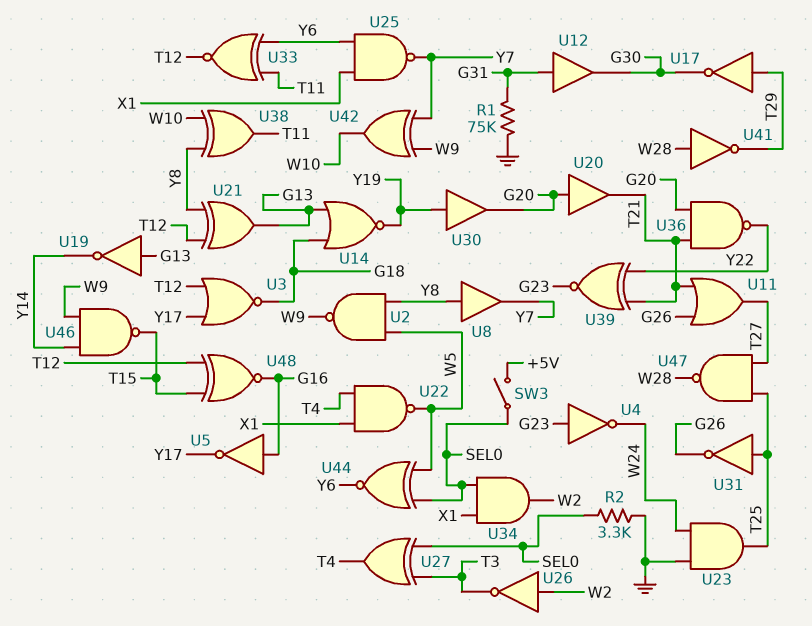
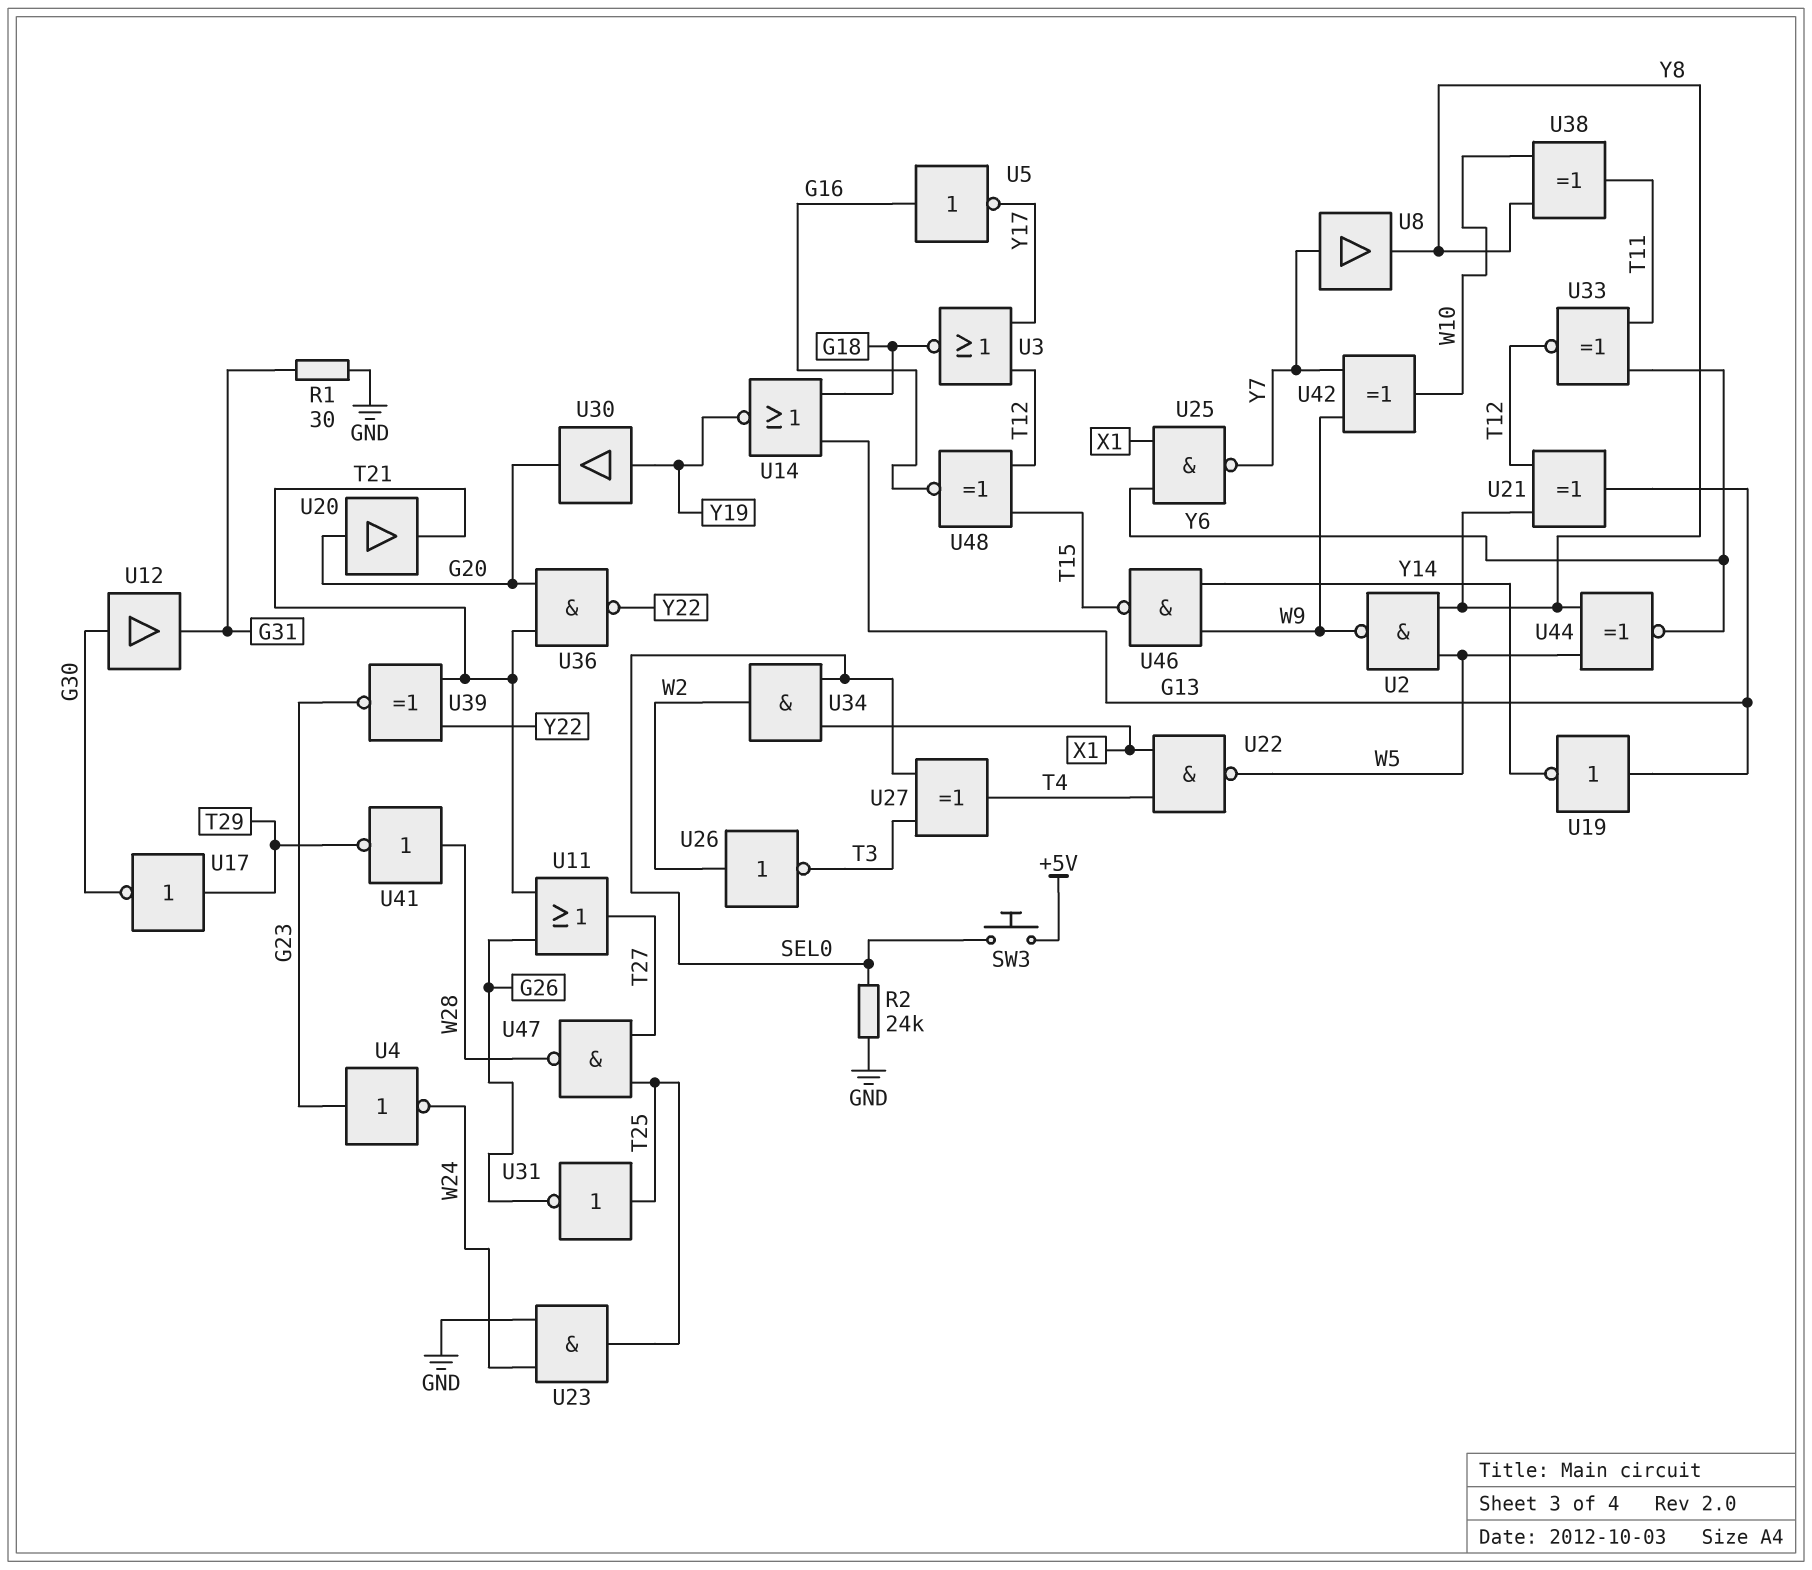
R1: 75k (G31, GND) -> 30 (G31, GND)
R2: 3.3k (GND, SEL0) -> 24k (GND, SEL0)
SW3: switch (+5V, SEL0) -> button (+5V, SEL0)
U8: buffer (in Y8, out Y7) -> buffer (in Y7, out Y8)
U12: buffer (in G31, out G30) -> buffer (in G30, out G31)
U44: XNOR (in SEL0, in W5, out Y6) -> XNOR (in W5, in Y8, out Y6)

